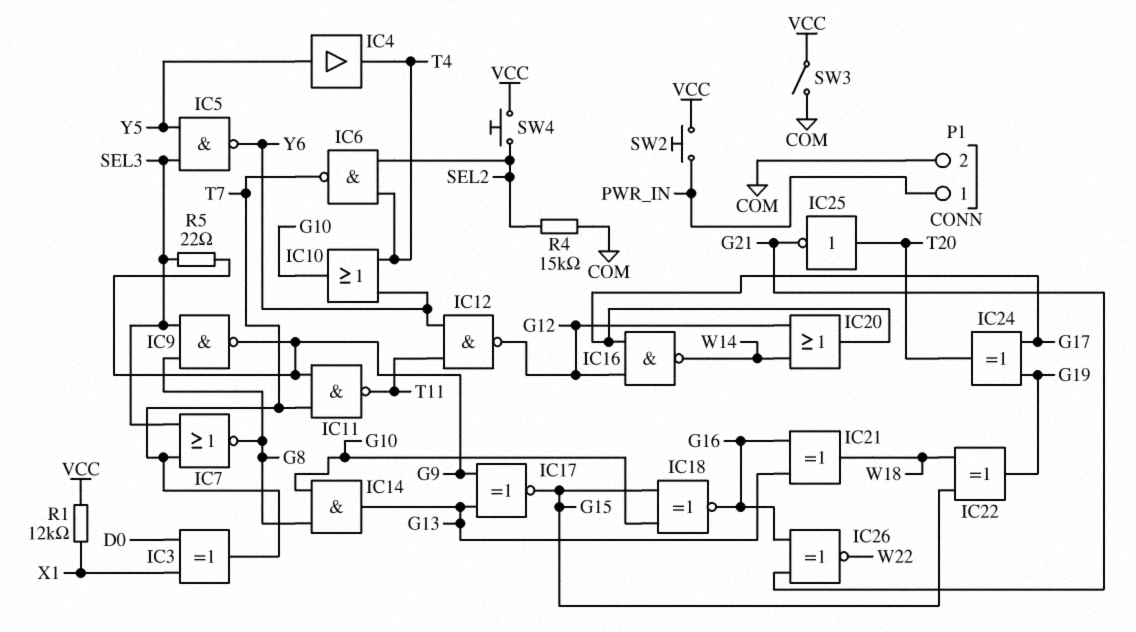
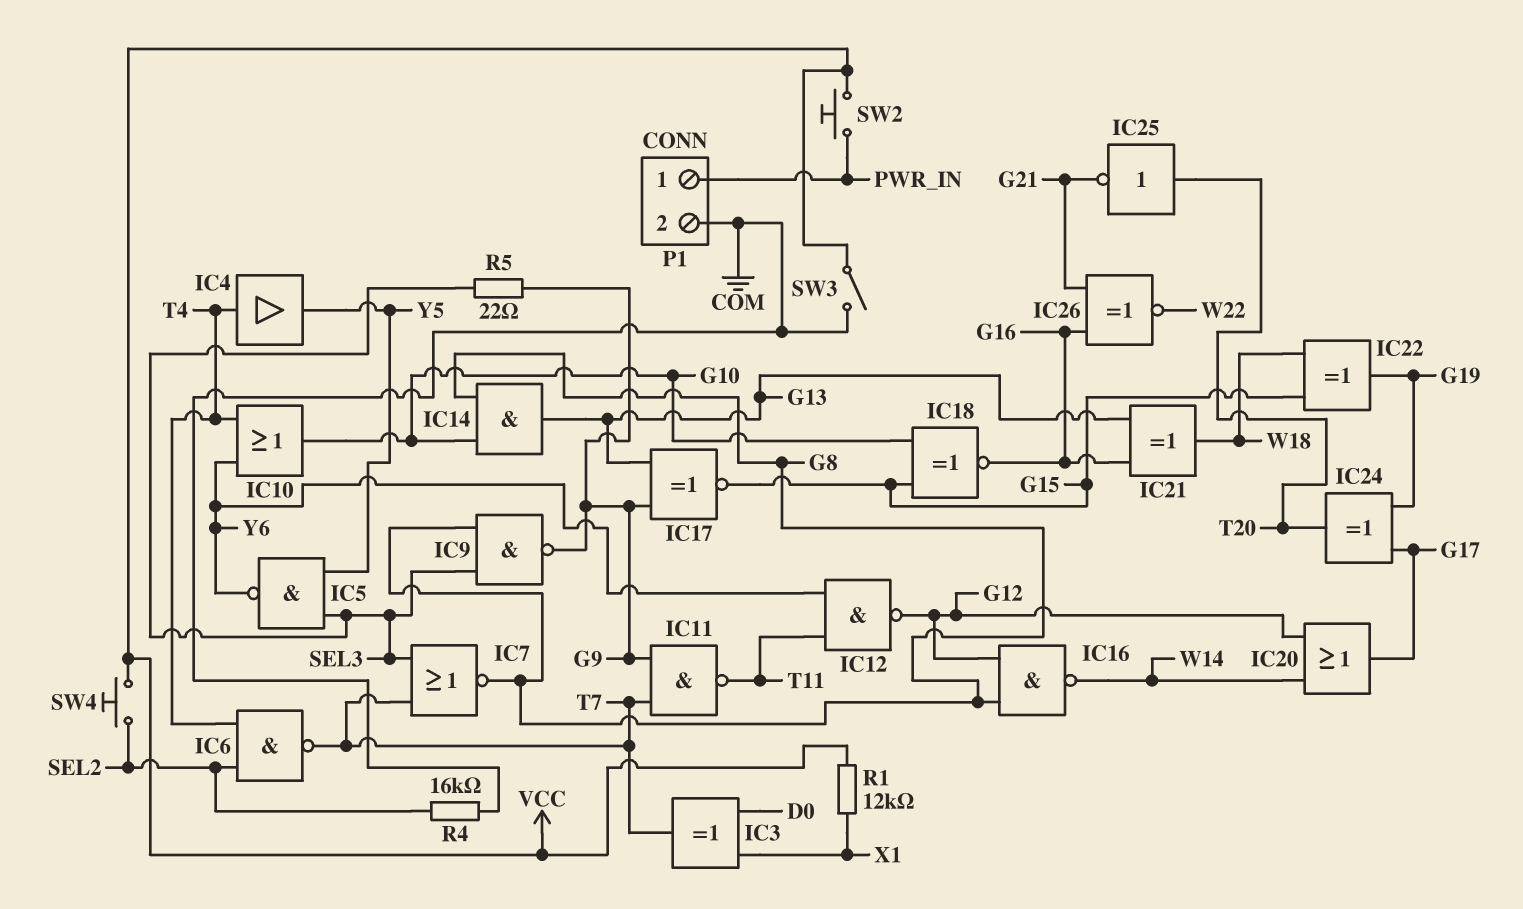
IC4: buffer (in Y5, out T4) -> buffer (in T4, out Y5)
IC16: NAND (in G12, in G17, out W14) -> NAND (in G8, in G12, out W14)
R4: 15k (COM, SEL2) -> 16k (COM, SEL2)

